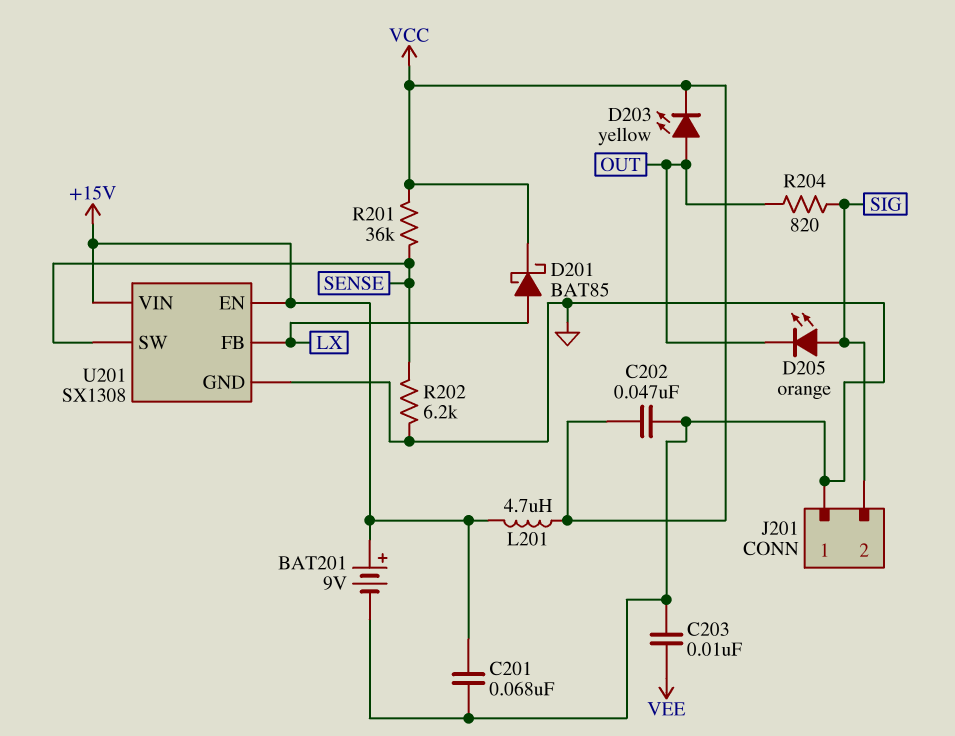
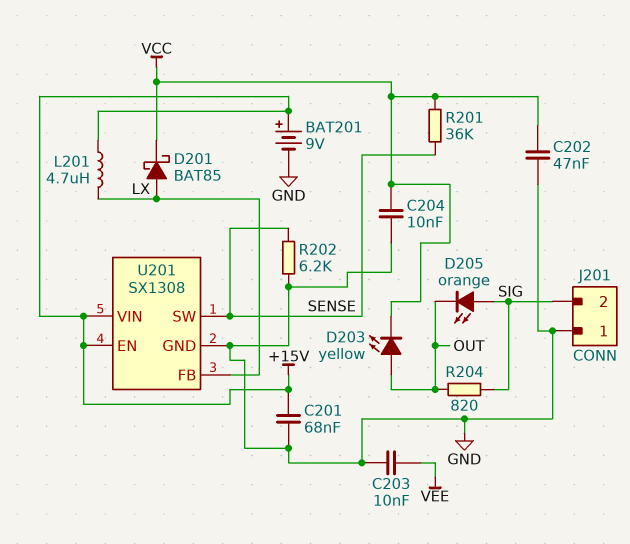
C204: none -> 10nF (GND, VCC)
L201: 4.7uH (+15V, VCC) -> 4.7uH (+15V, LX)

